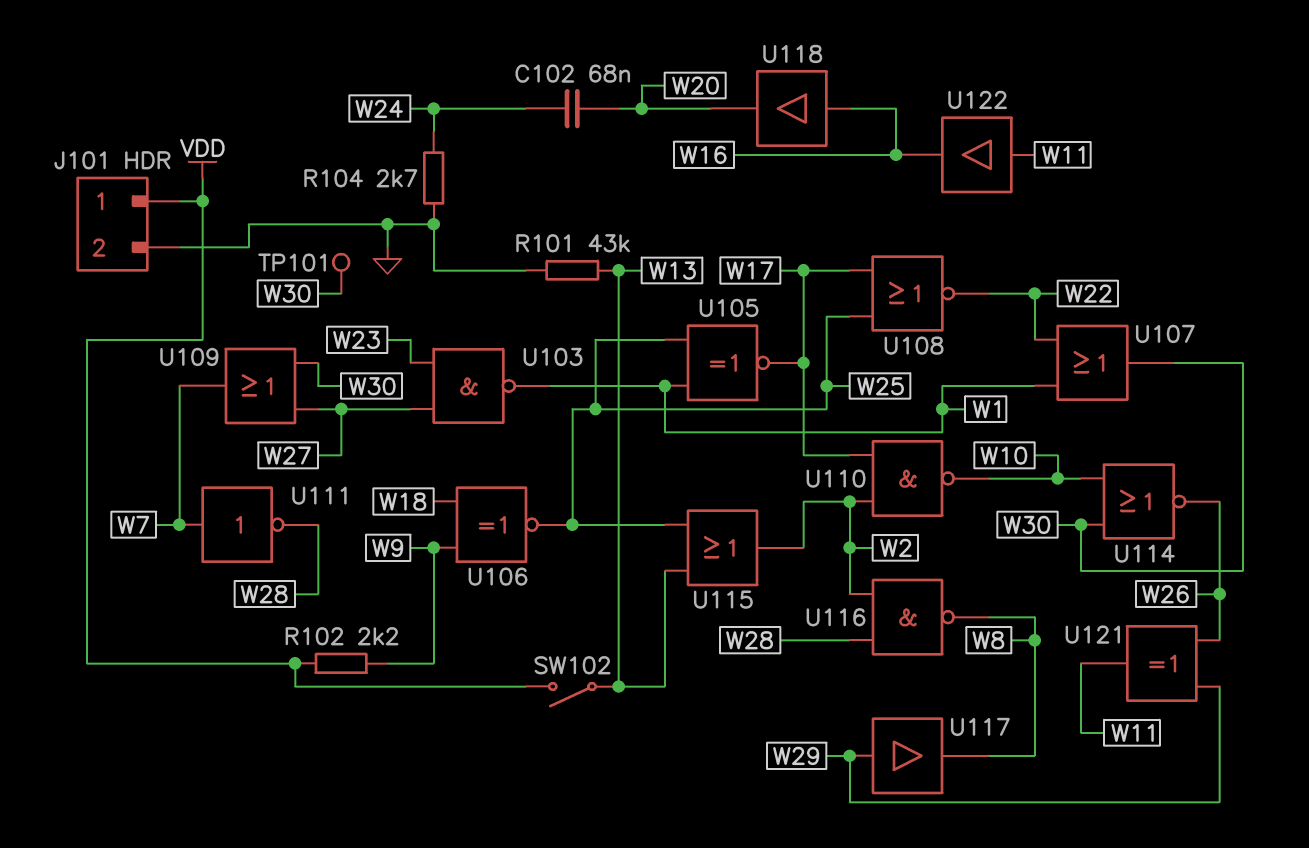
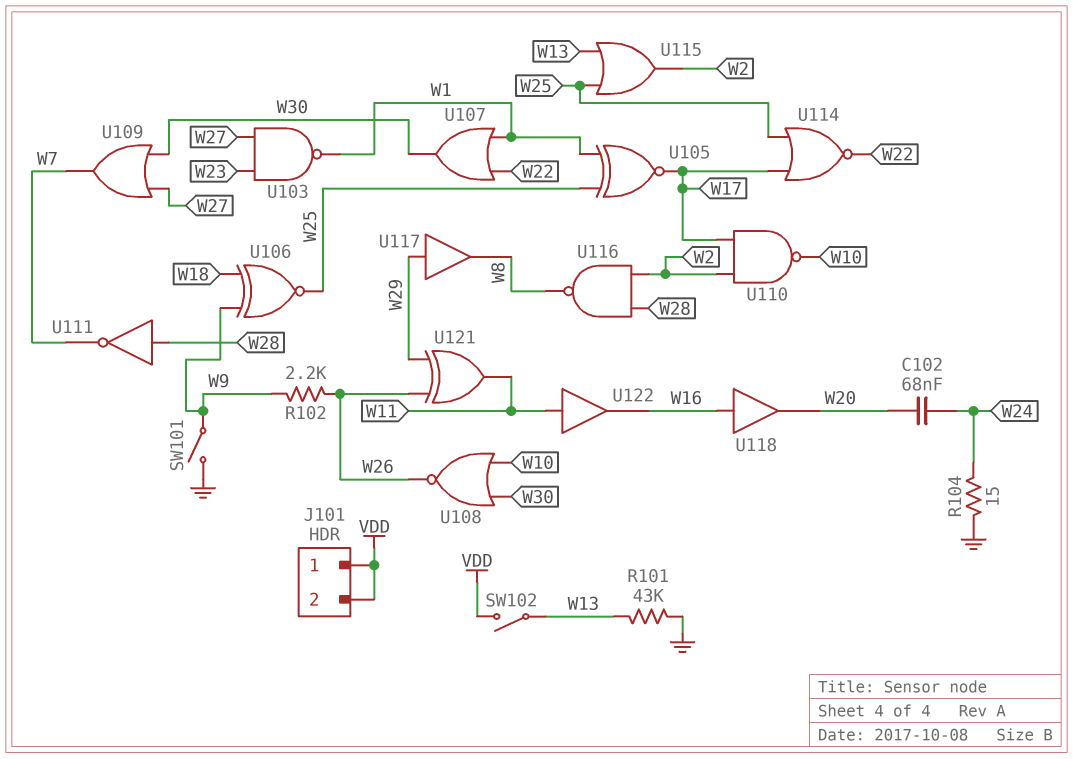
J101 pin 2: GND -> VDD
R102: 2.2k (VDD, W9) -> 2.2k (W9, W26)
R104: 2.7k (GND, W24) -> 15 (GND, W24)
SW101: none -> switch (GND, W9)
TP101: test point (W30) -> none
U108: NOR (in W17, in W25, out W22) -> NOR (in W10, in W30, out W26)
U111: NOT (in W7, out W28) -> NOT (in W28, out W7)
U114: NOR (in W10, in W30, out W26) -> NOR (in W17, in W25, out W22)

